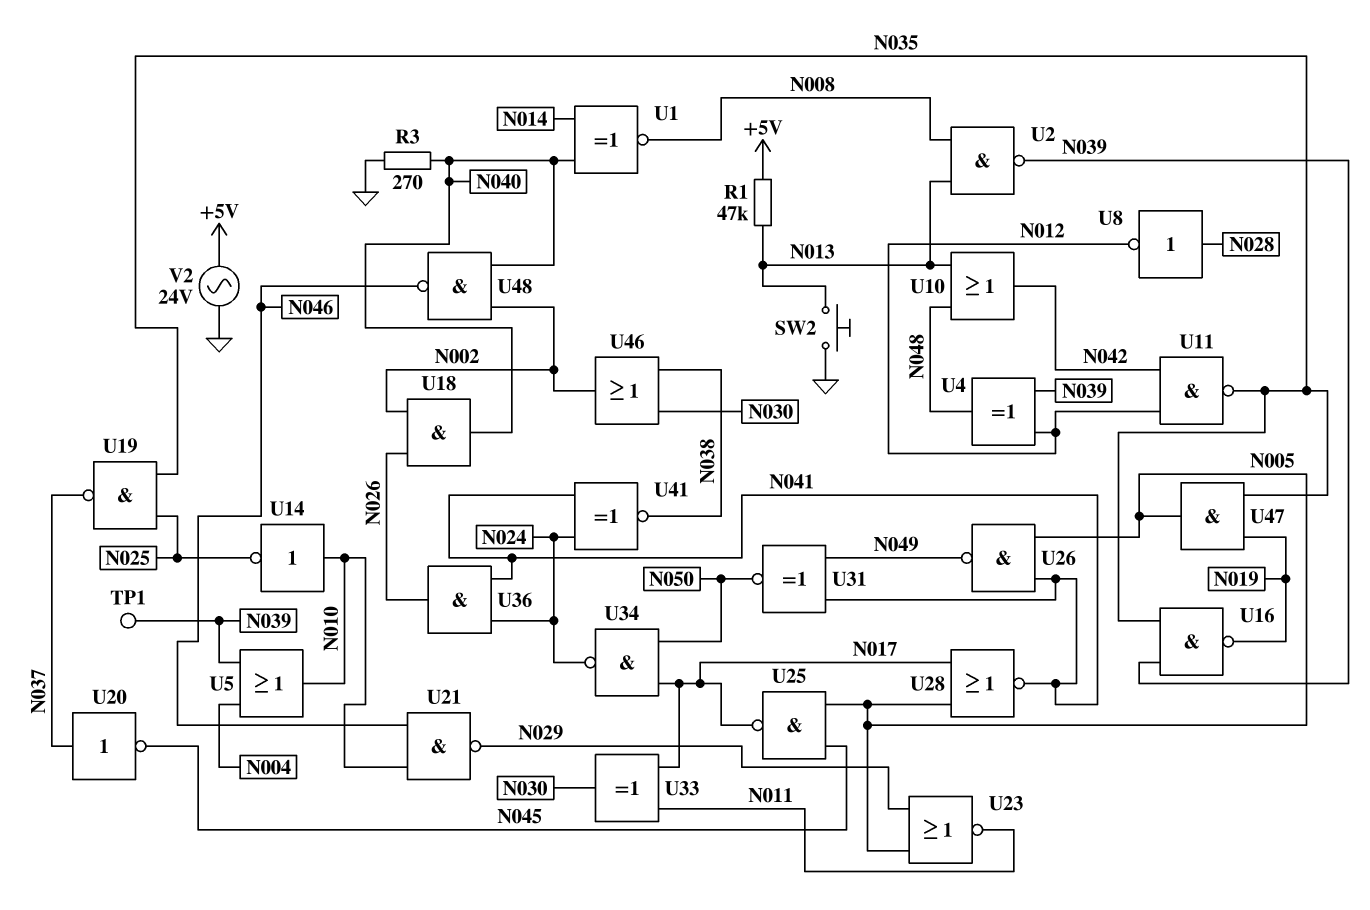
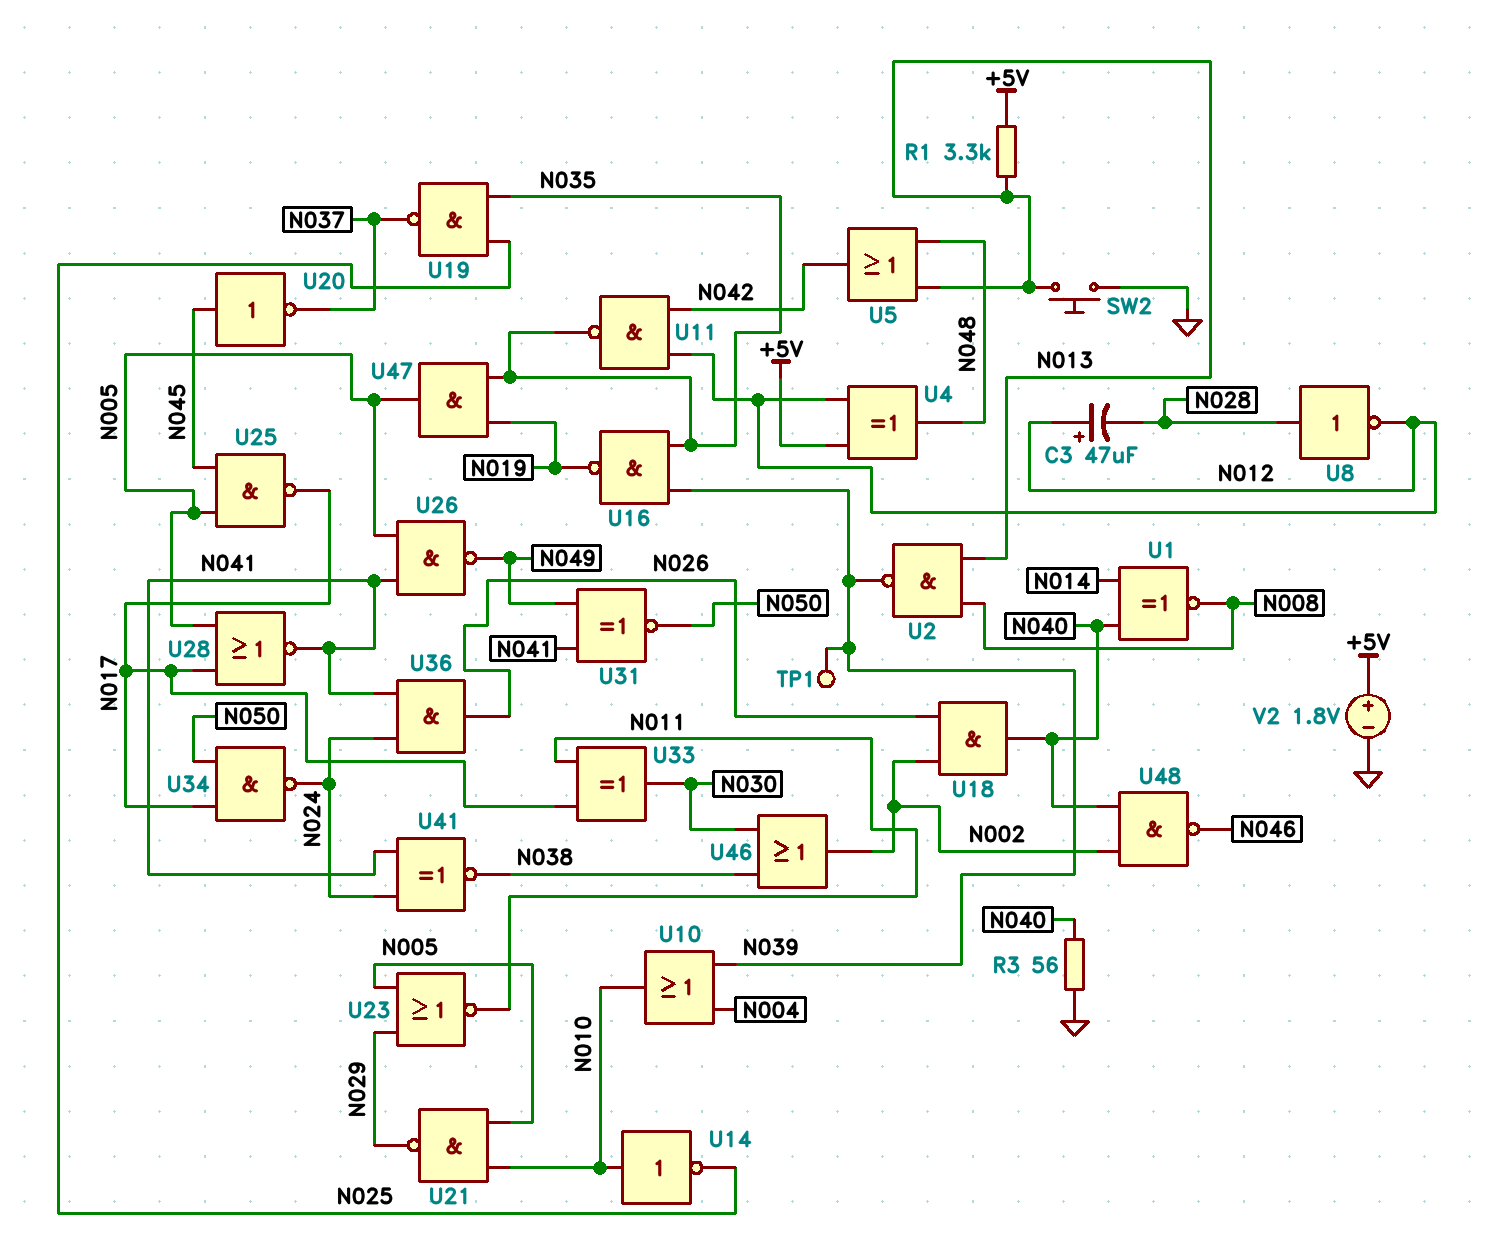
C3: none -> 47uF (plus N012, minus N028)
R1: 47k (+5V, N013) -> 3.3k (+5V, N013)
R3: 270 (GND, N040) -> 56 (GND, N040)
U4: XOR (in N012, in N039, out N048) -> XOR (in +5V, in N012, out N048)
U5: OR (in N004, in N039, out N010) -> OR (in N013, in N048, out N042)
U10: OR (in N013, in N048, out N042) -> OR (in N004, in N039, out N010)
U20: NOT (in N037, out N045) -> NOT (in N045, out N037)
U21: NAND (in N010, in N046, out N029) -> NAND (in N005, in N010, out N029)
V2: AC 24V (+5V, GND) -> 1.8V (plus +5V, minus GND)

